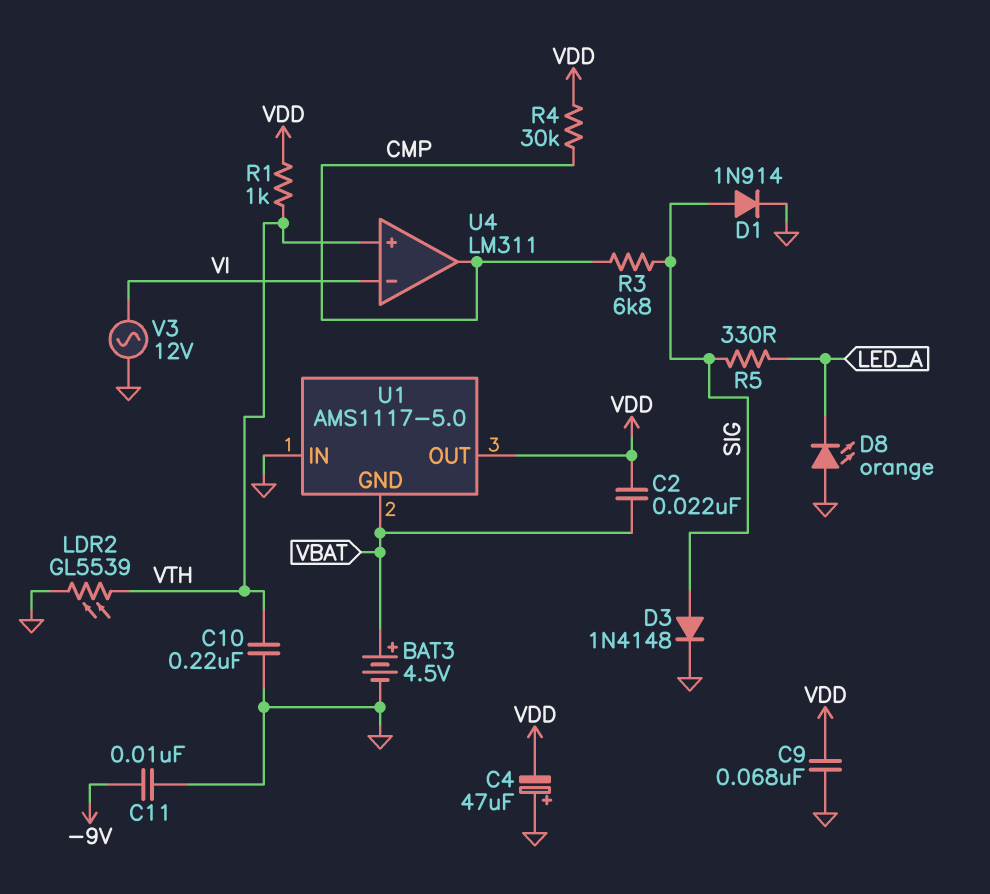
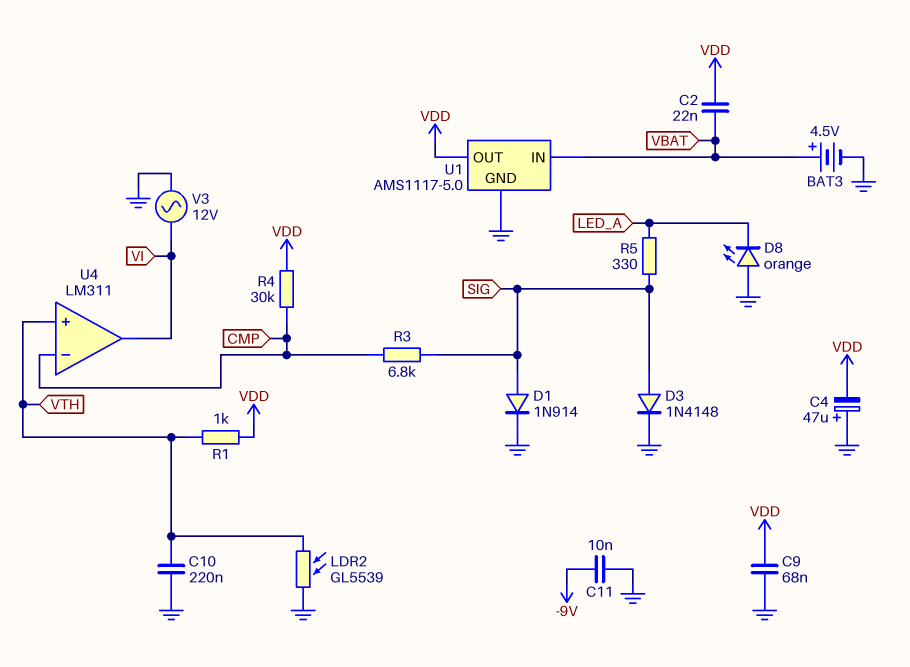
U1 pin GND: VBAT -> GND
U1 pin IN: GND -> VBAT
U4 pin in-: VI -> CMP
U4 pin out: CMP -> VI

